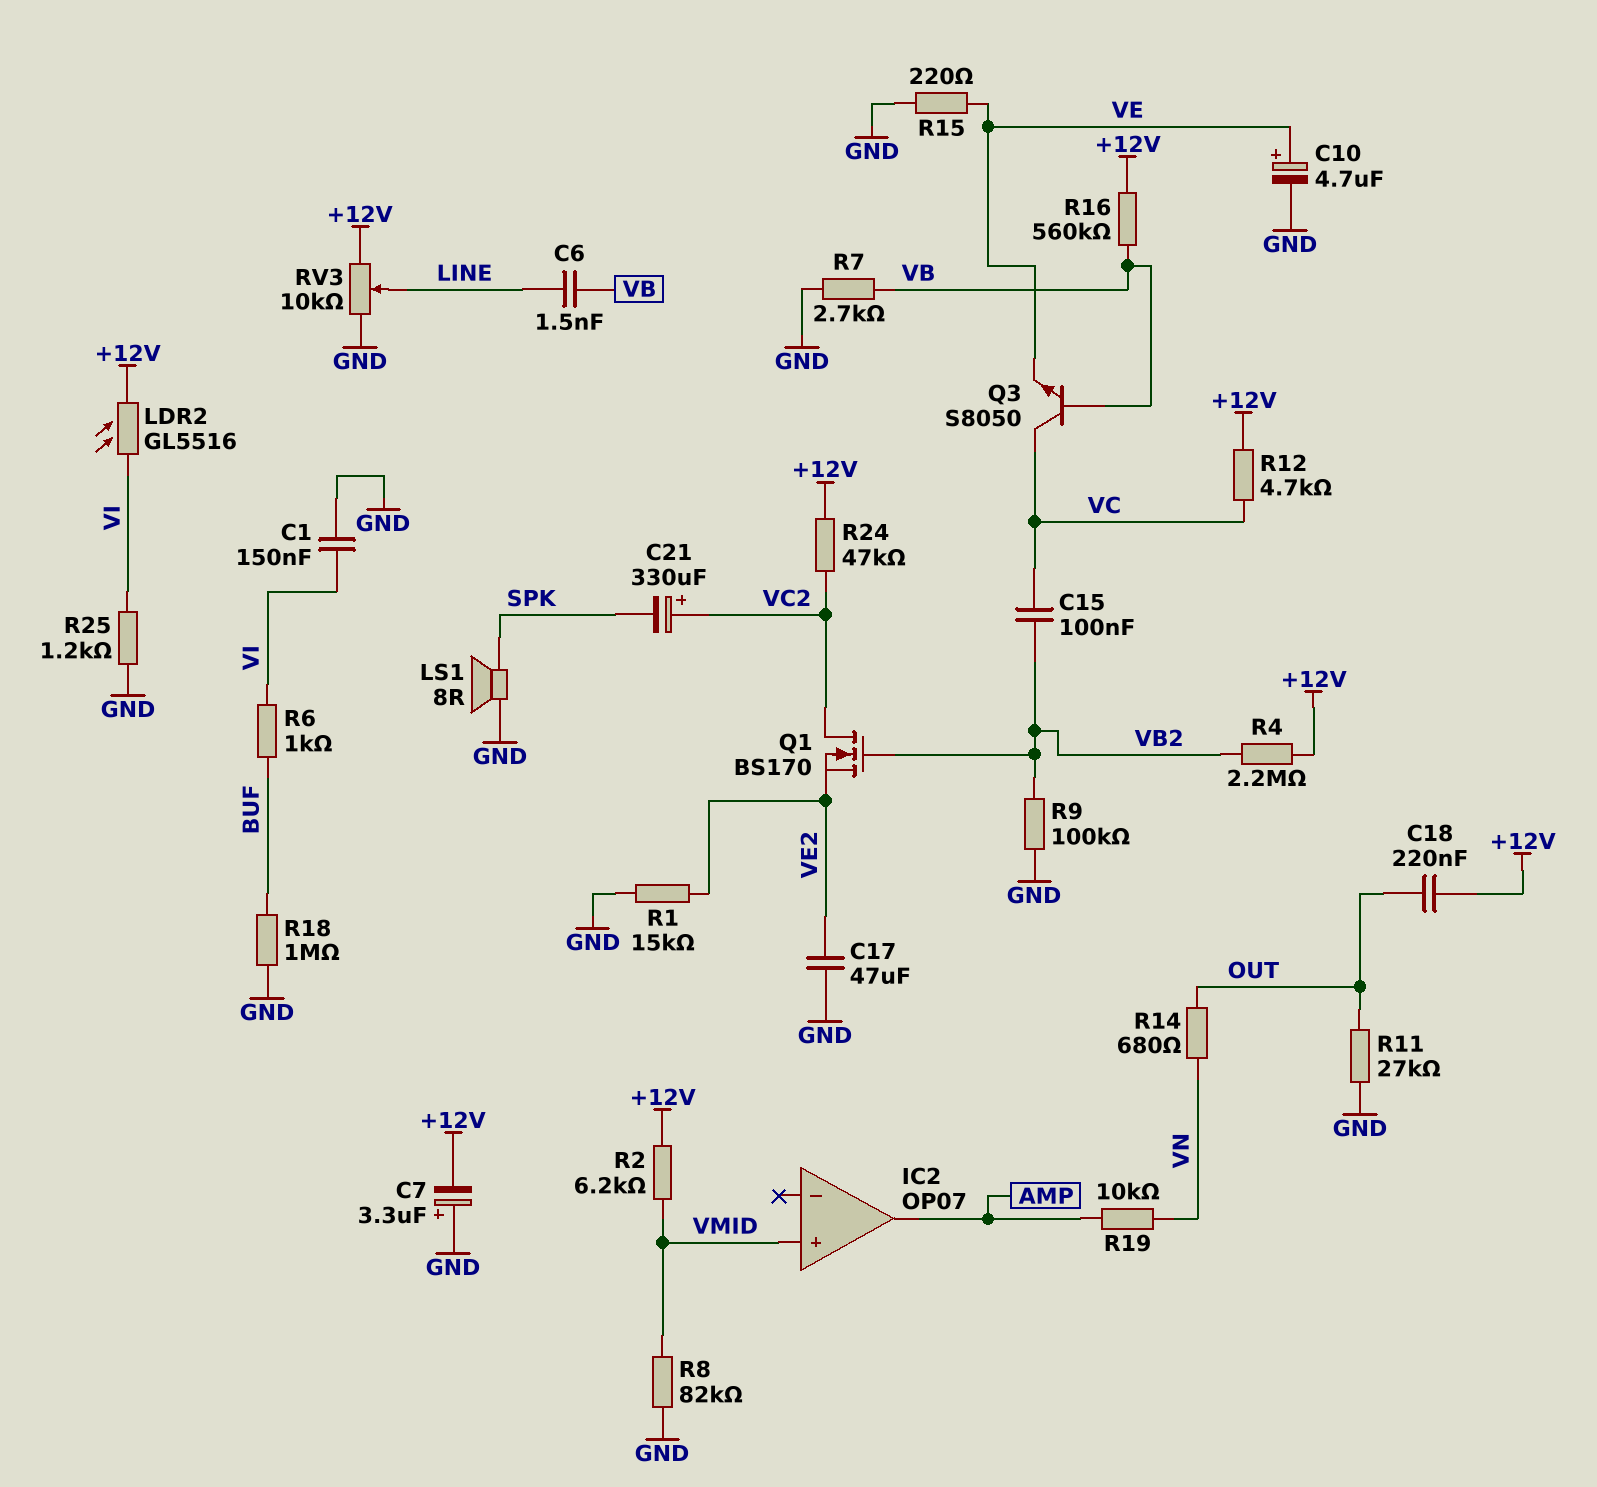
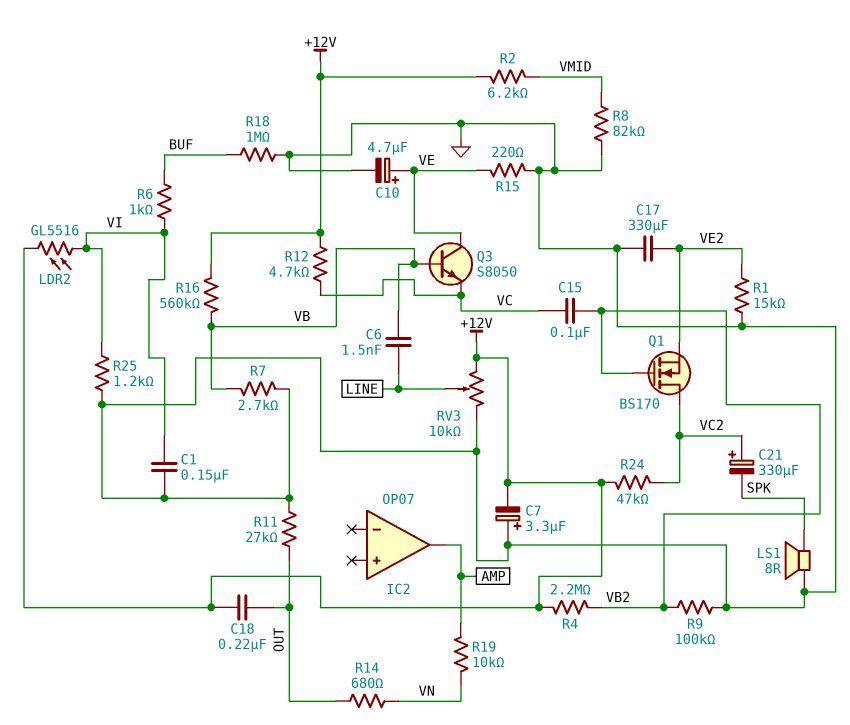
C17: 47uF (GND, VE2) -> 330uF (GND, VE2)
IC2 pin in+: VMID -> none
Q3: NPN S8050 (B VB, C VC, E VE) -> NPN S8050 (B VB, C VE, E VC)

